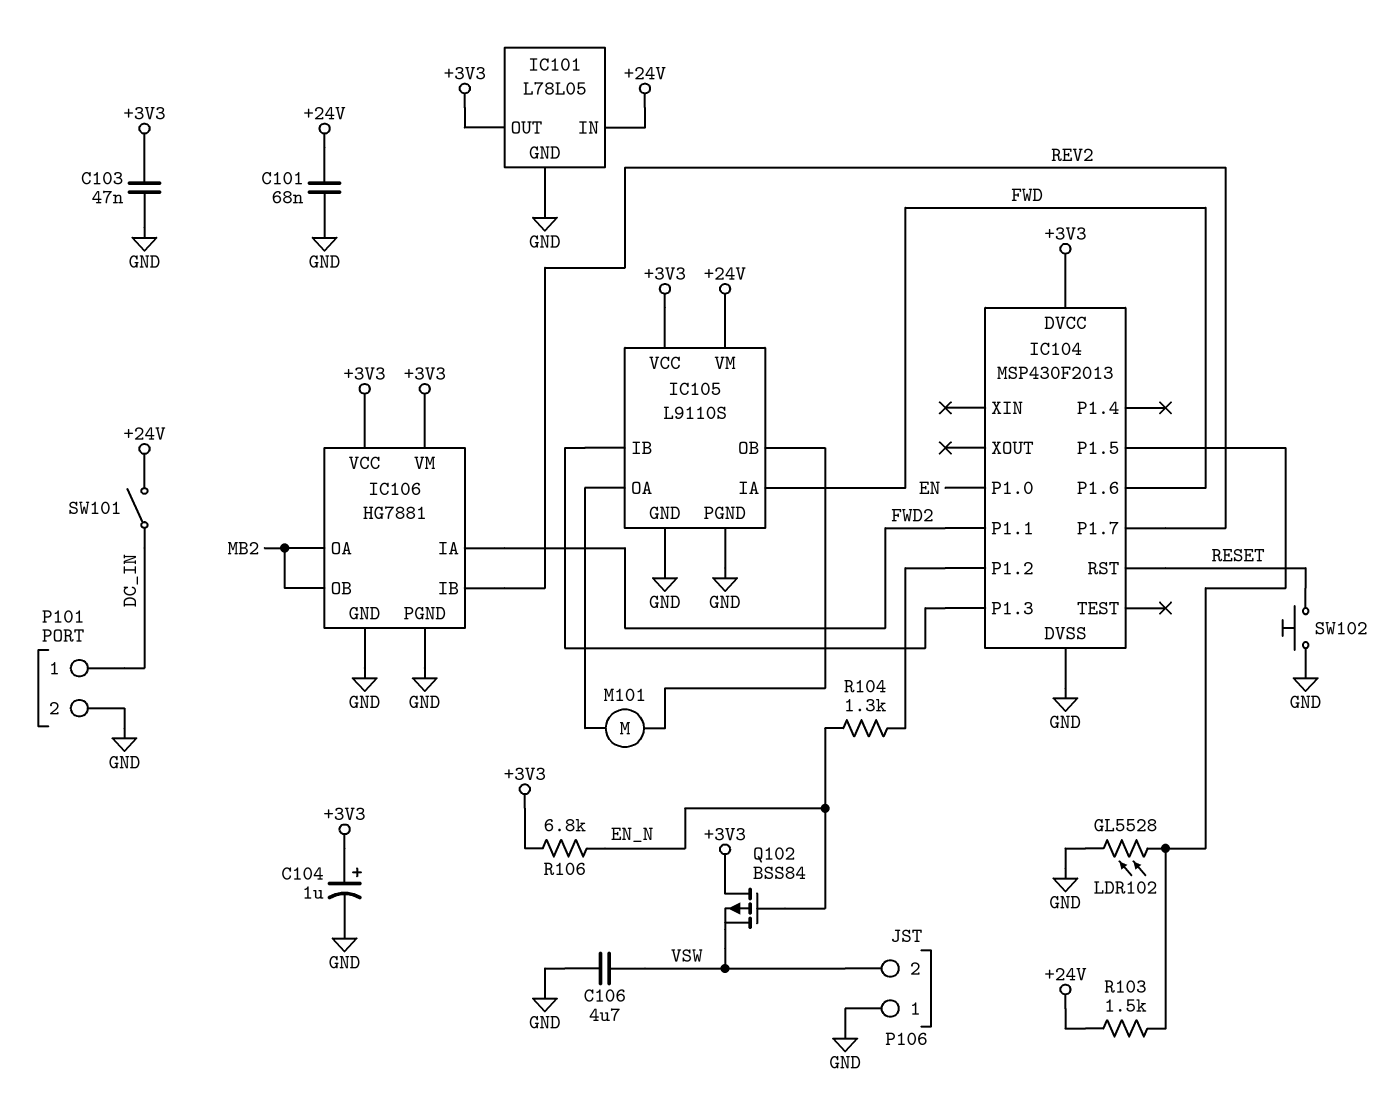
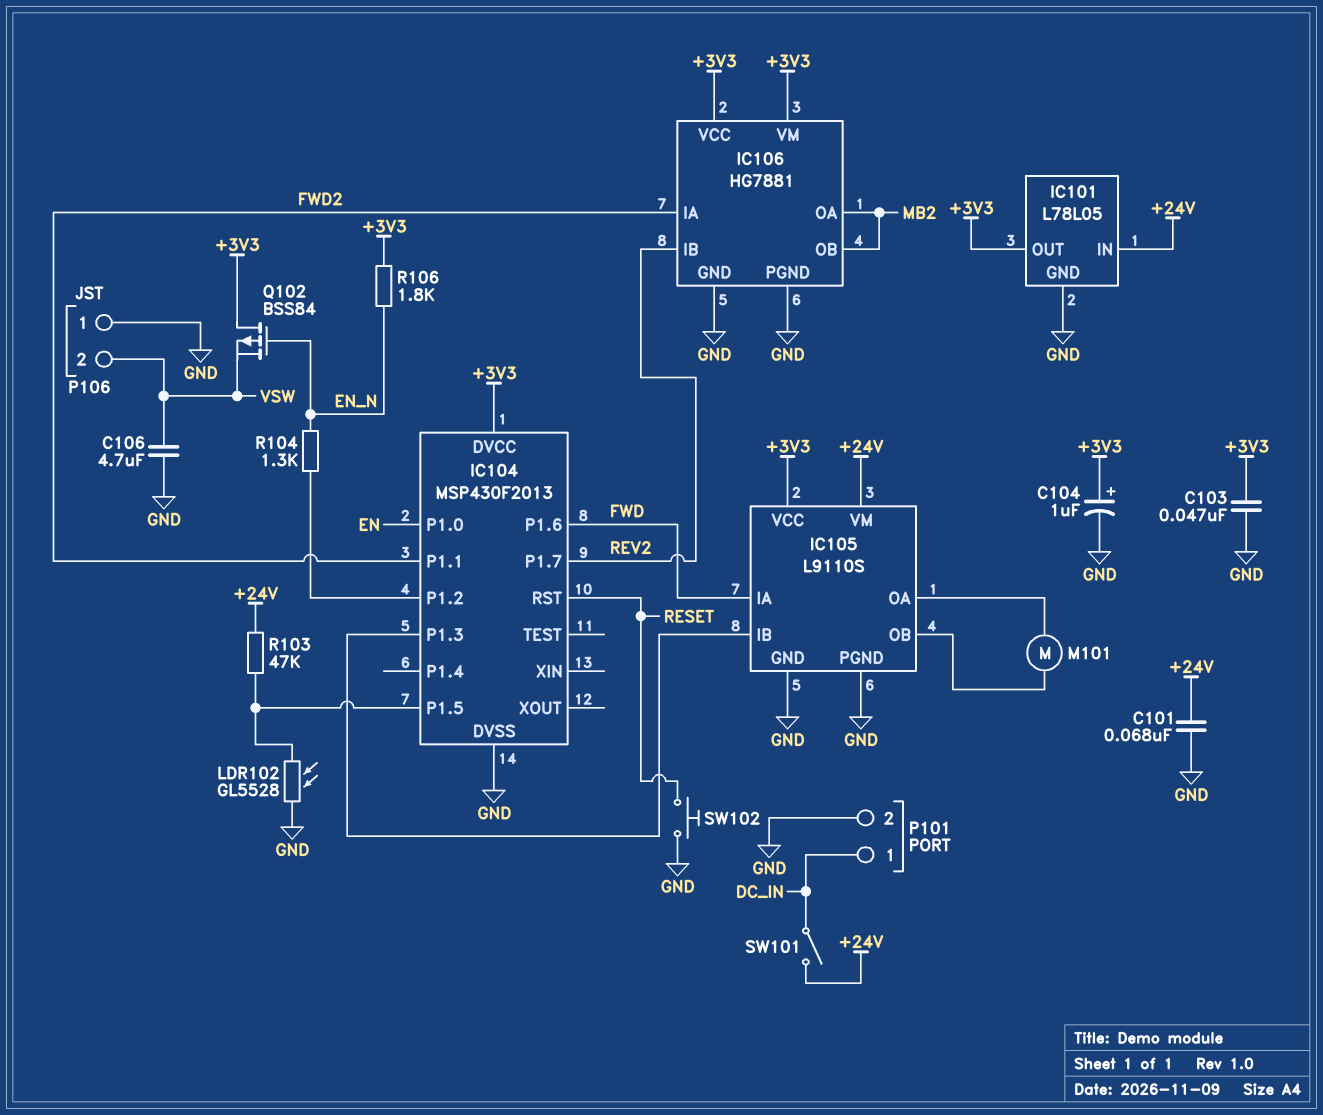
R103: 1.5k (+24V, IC104/P1.5) -> 47k (+24V, IC104/P1.5)
R106: 6.8k (+3V3, EN_N) -> 1.8k (+3V3, EN_N)

